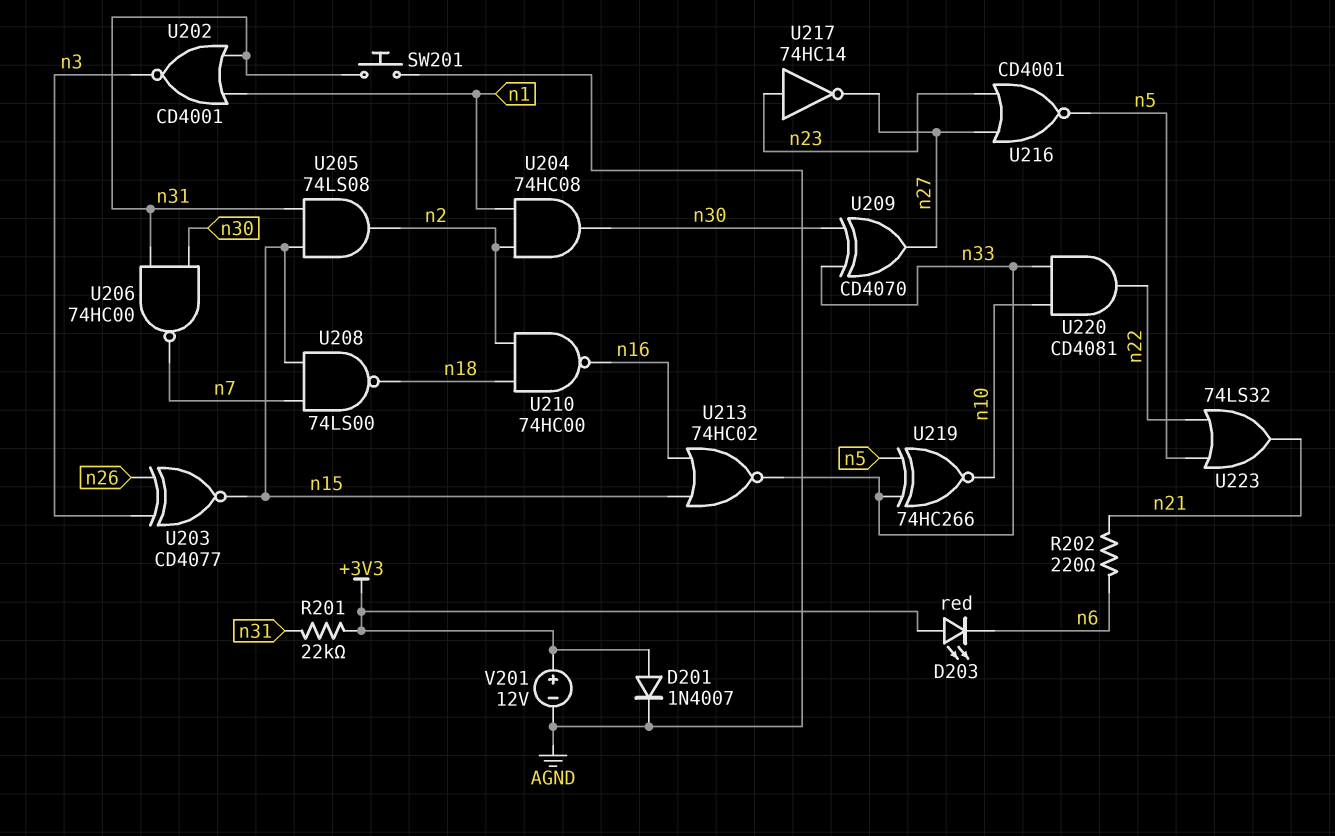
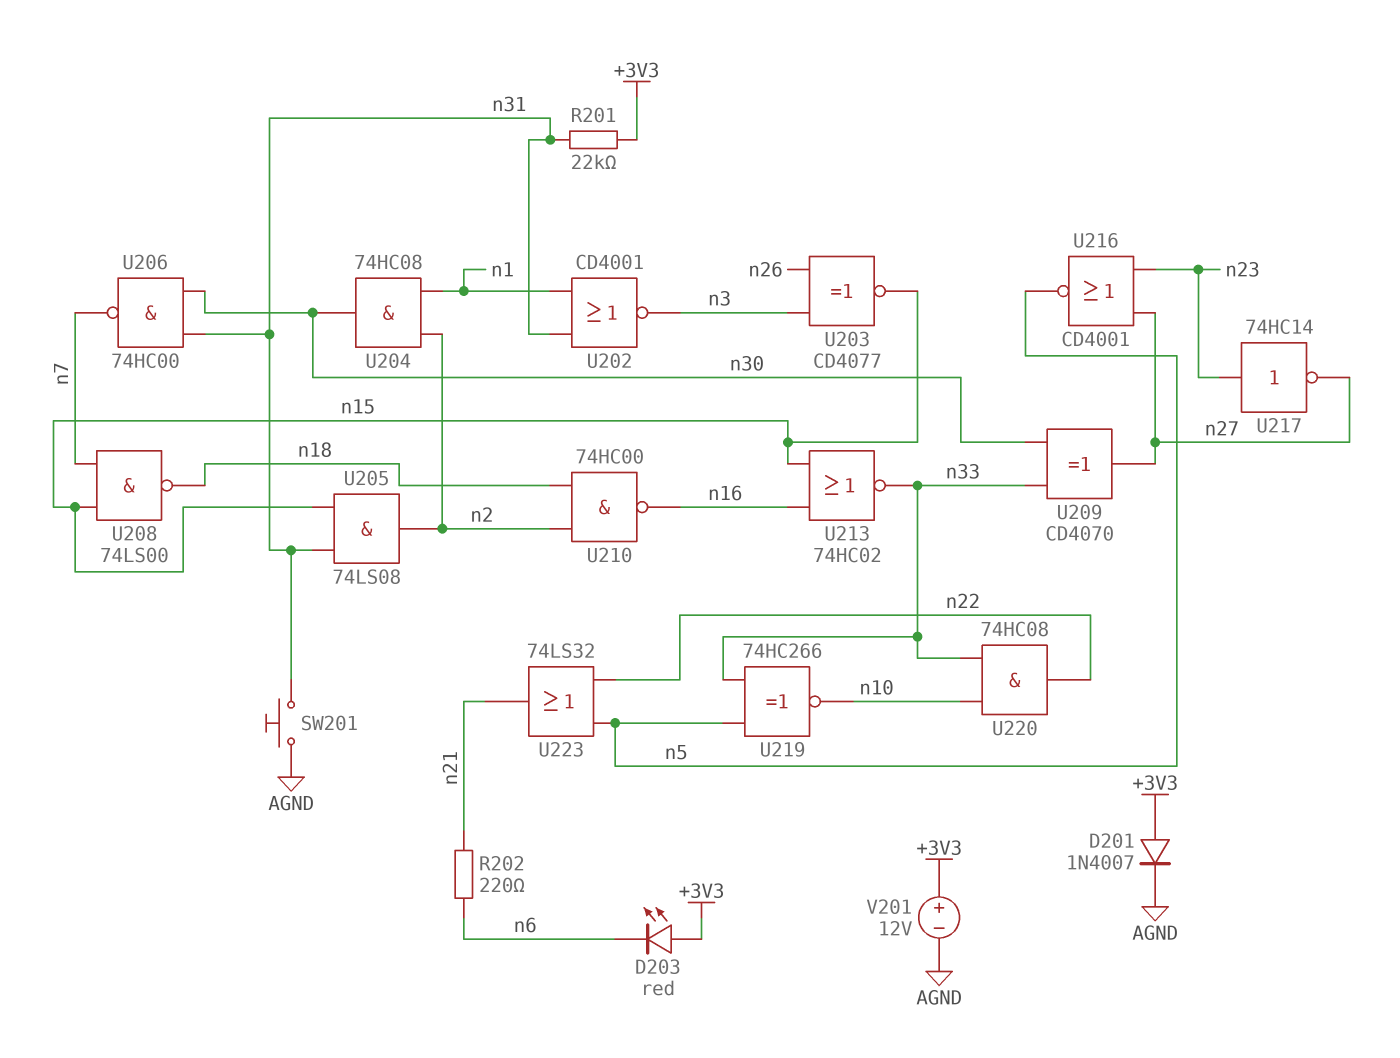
U220: AND CD4081 (in n10, in n33, out n22) -> AND 74HC08 (in n10, in n33, out n22)

